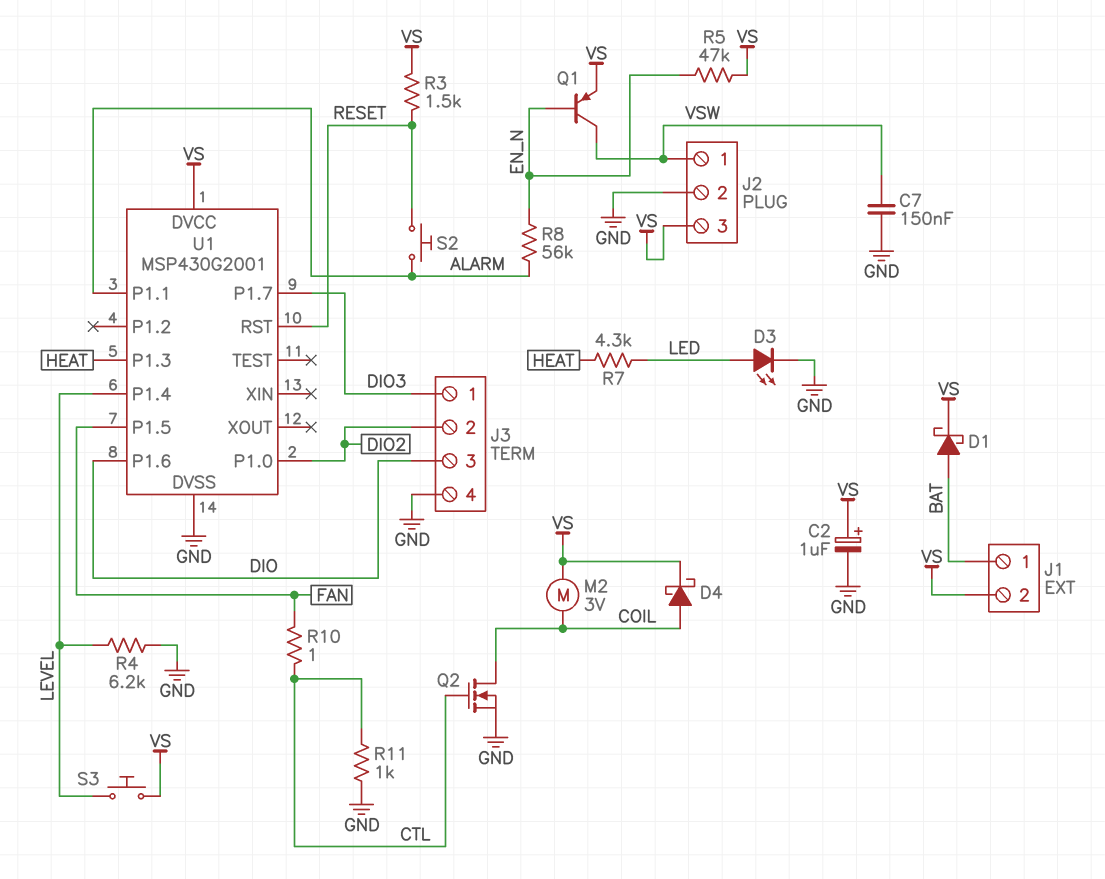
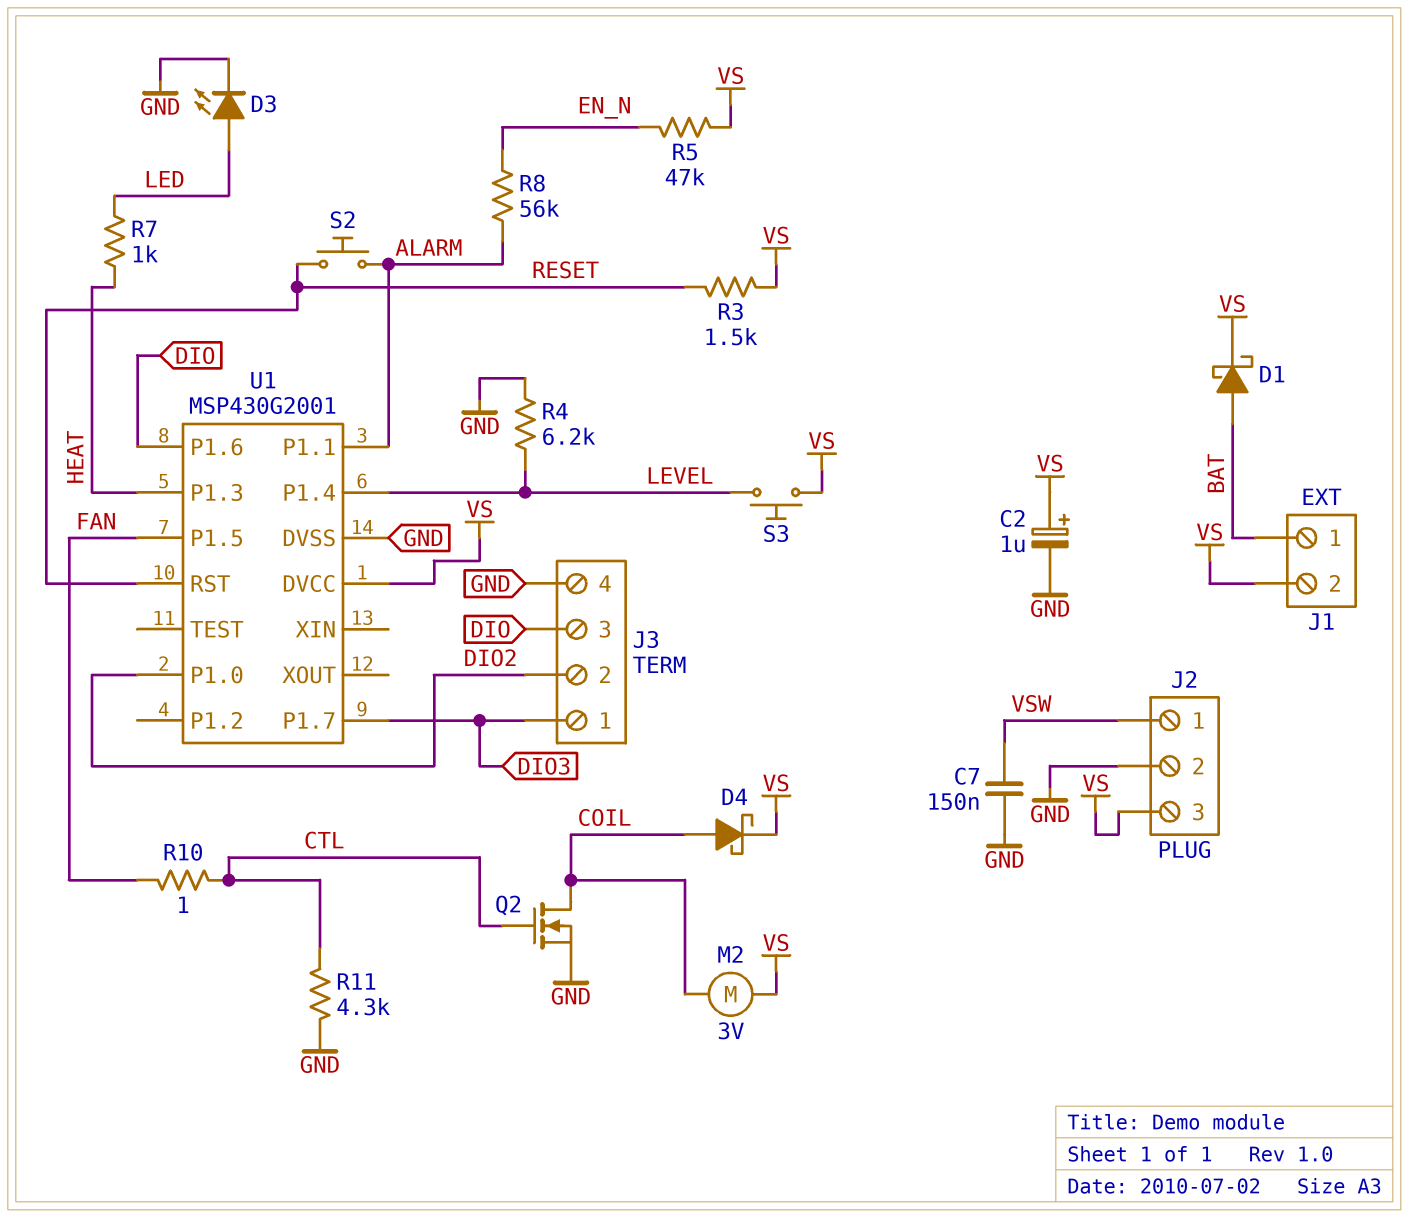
Q1: PNP (B EN_N, C VSW, E VS) -> none
R7: 4.3k (HEAT, LED) -> 1k (HEAT, LED)
R11: 1k (CTL, GND) -> 4.3k (CTL, GND)

